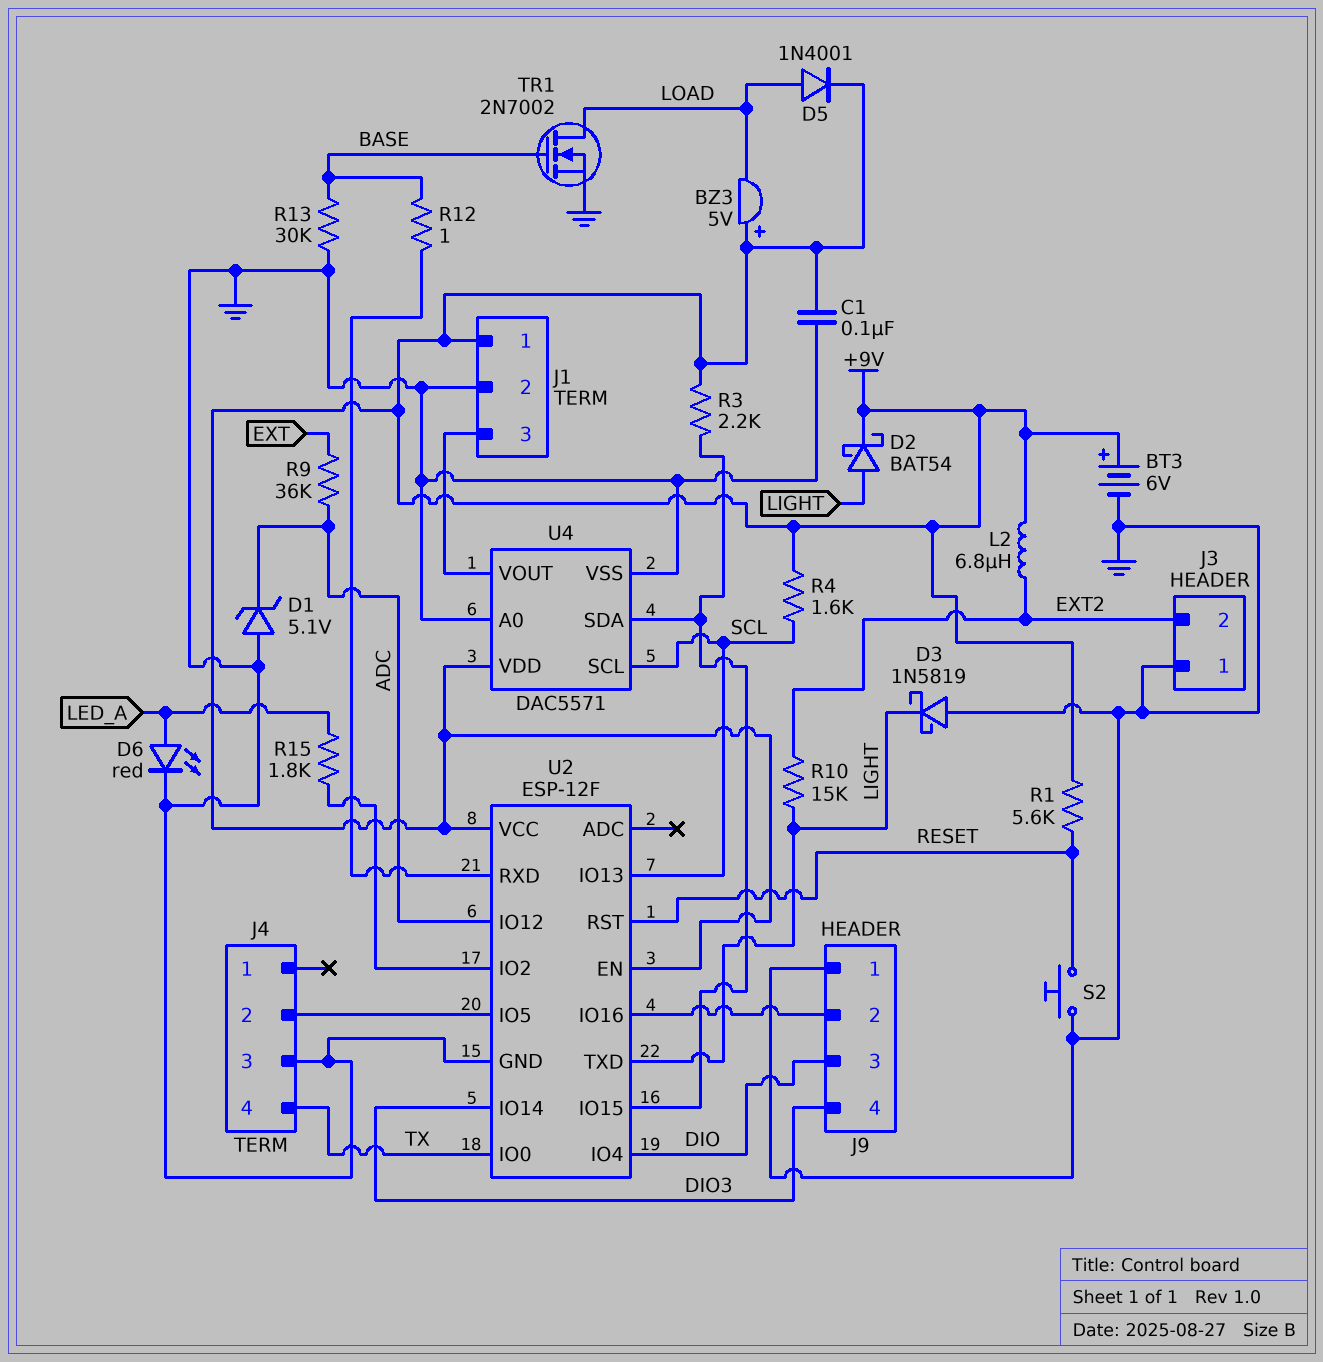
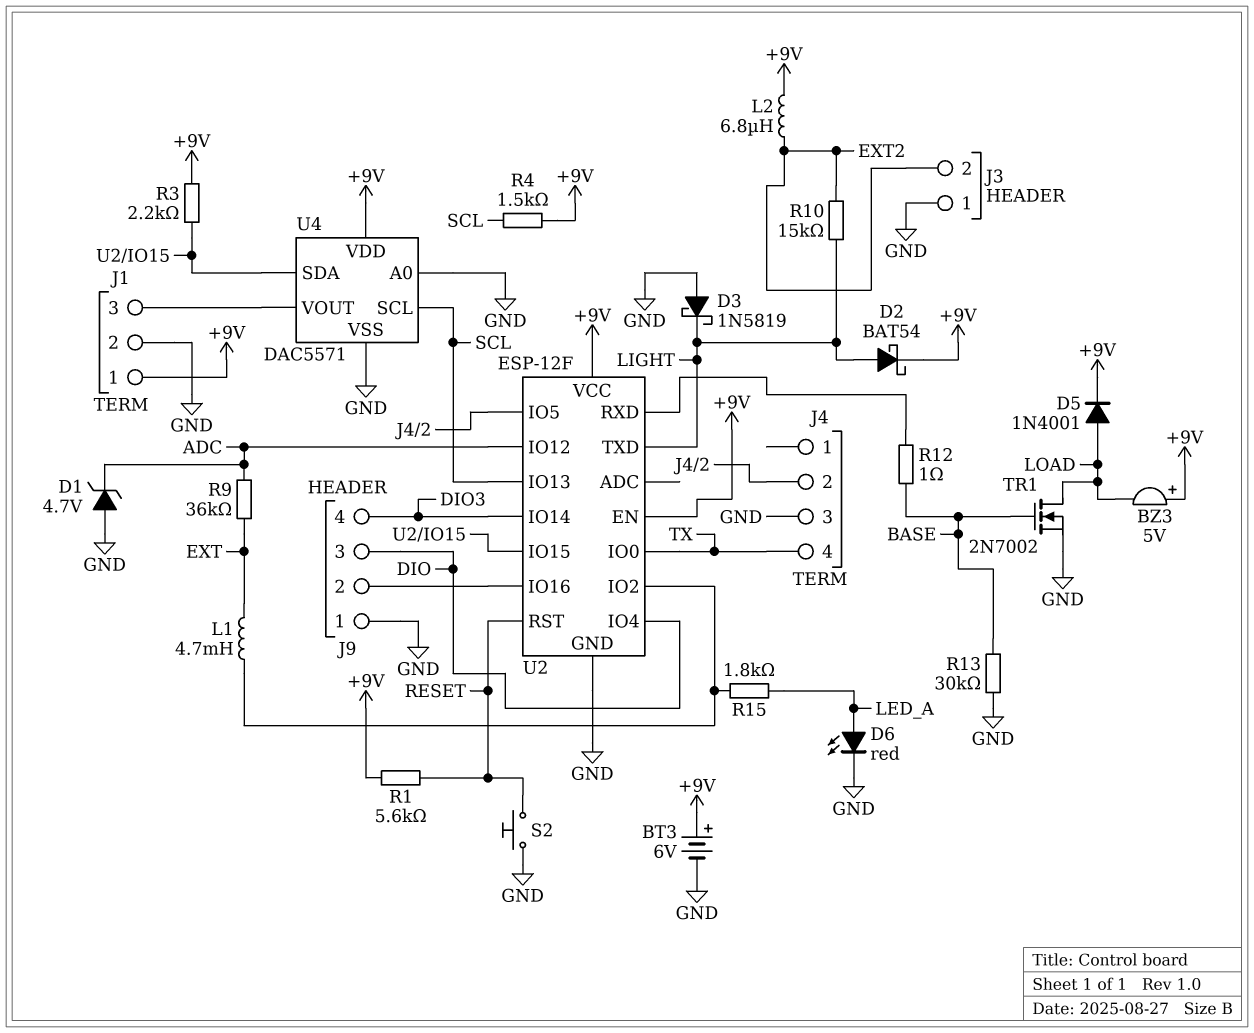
C1: 100nF (+9V, GND) -> none
D1: zener 5.1V (A GND, K ADC) -> zener 4.7V (A GND, K ADC)
L1: none -> 4.7mH (EXT, U2/IO2)
R4: 1.6k (+9V, SCL) -> 1.5k (+9V, SCL)

